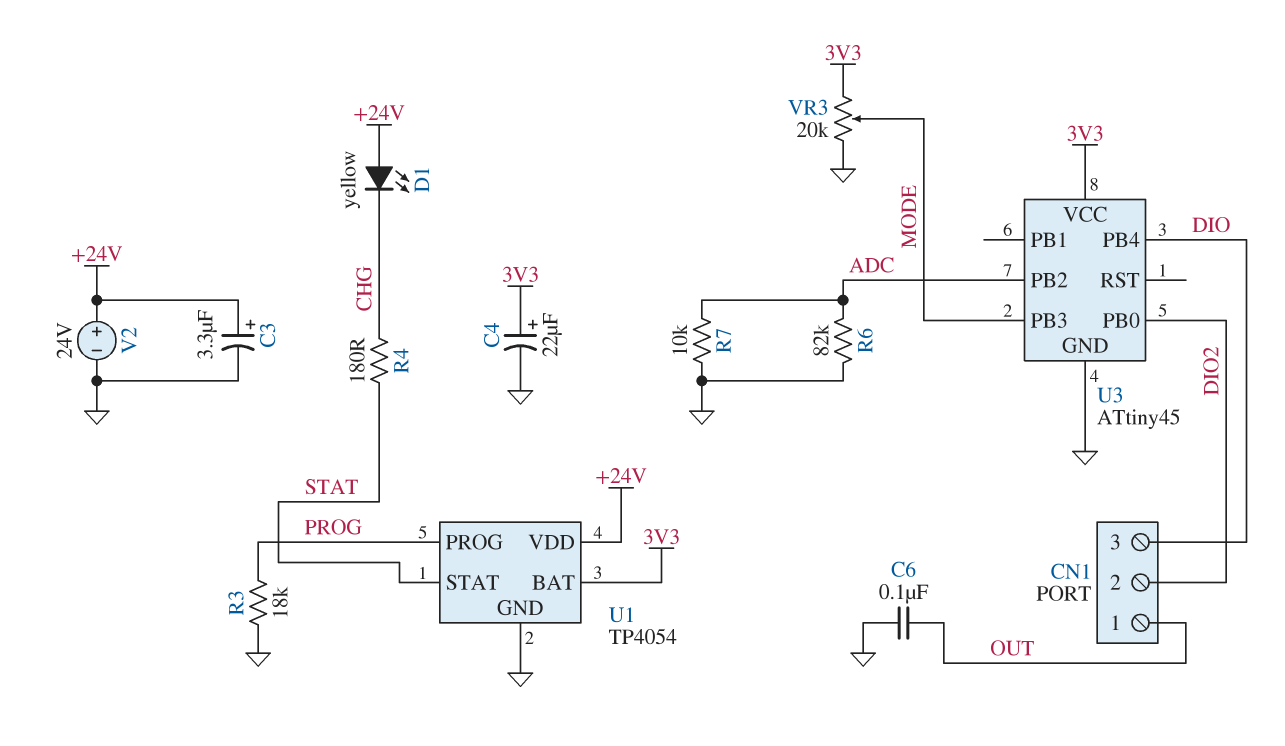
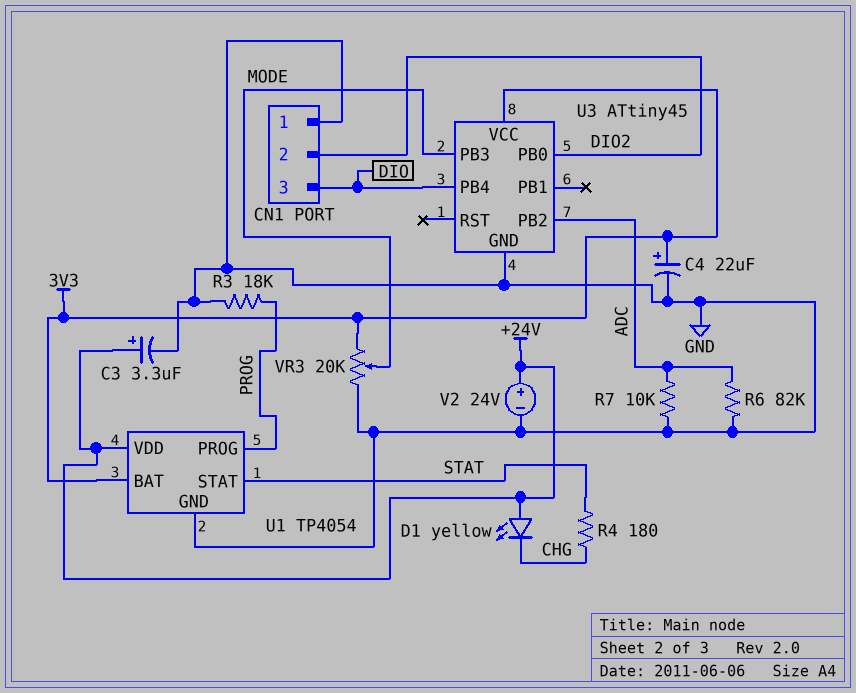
C6: 100nF (GND, OUT) -> none
CN1 pin 1: OUT -> GND

